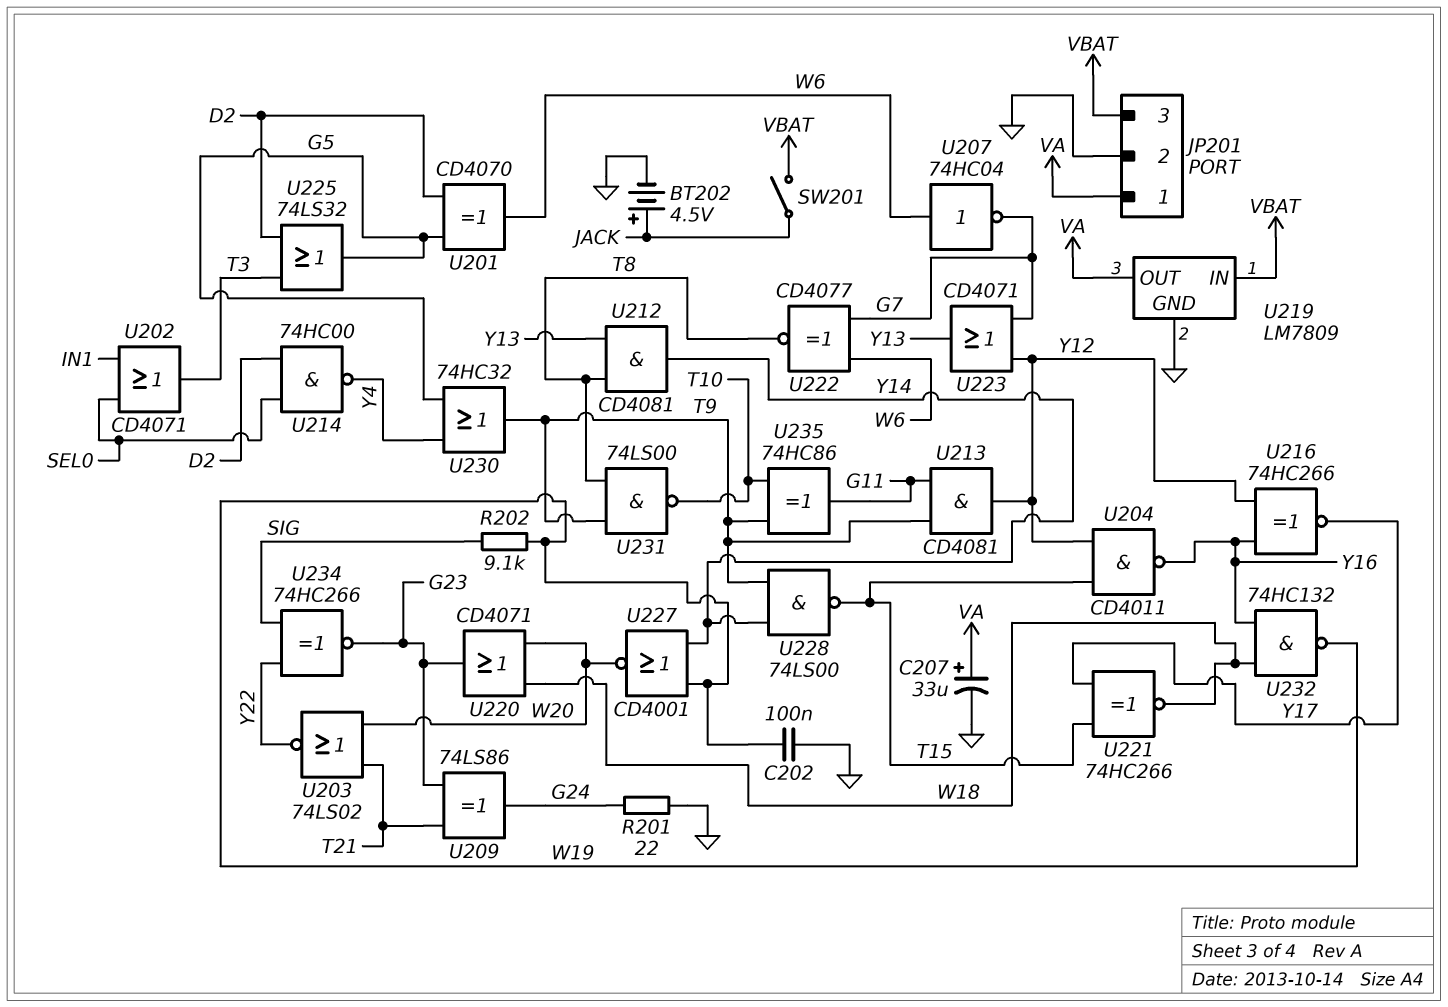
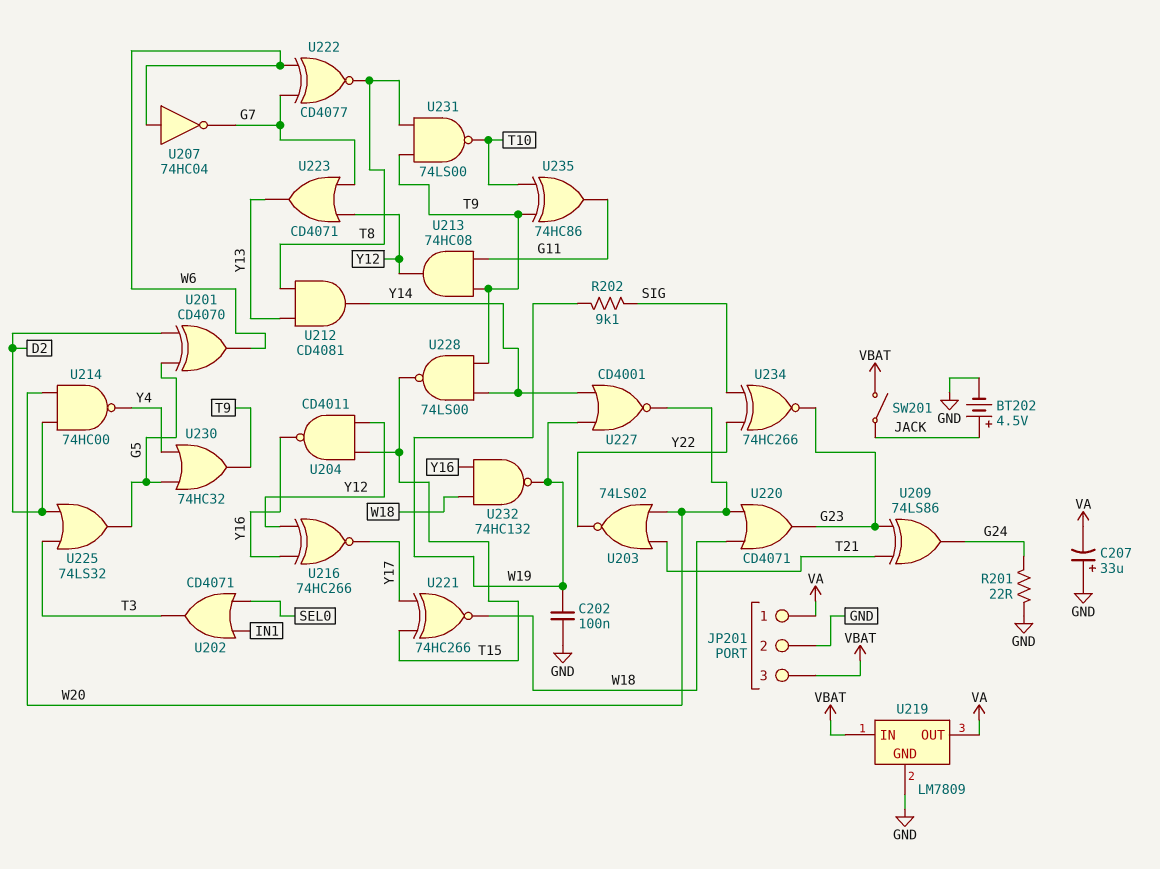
C207: 33uF (plus VA, minus GND) -> 33uF (plus GND, minus VA)
U213: AND CD4081 (in G11, in T9, out Y12) -> AND 74HC08 (in G11, in T9, out Y12)
U214: NAND 74HC00 (in D2, in SEL0, out Y4) -> NAND 74HC00 (in D2, in W20, out Y4)

